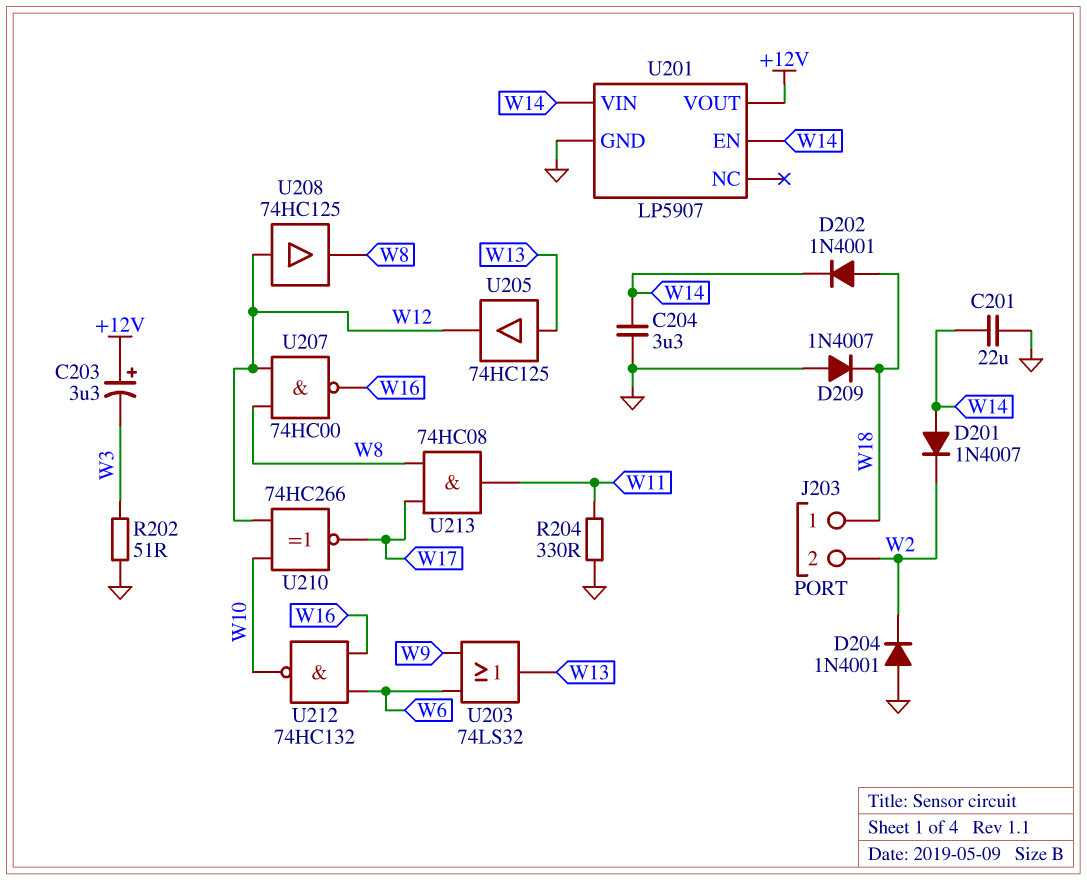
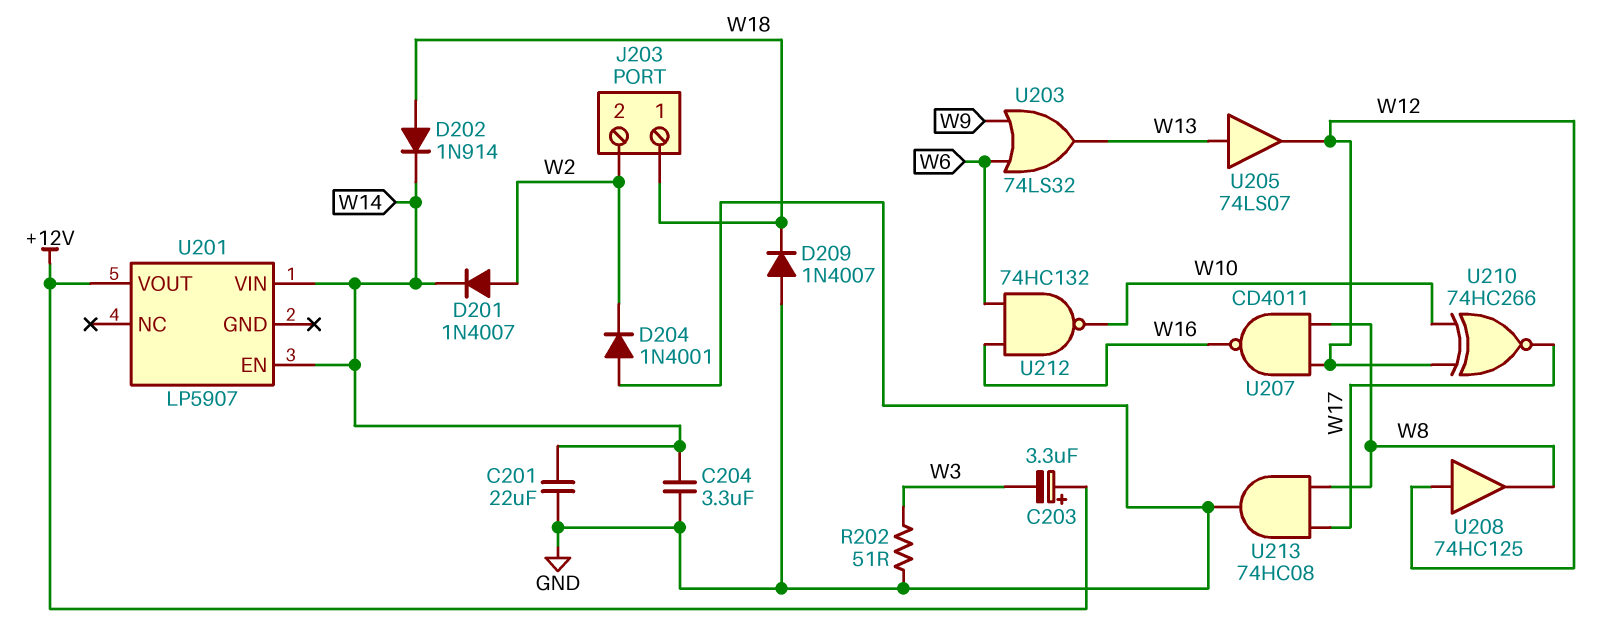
D201: diode 1N4007 (A W14, K W2) -> diode 1N4007 (A W2, K W14)
D202: diode 1N4001 (A W18, K W14) -> diode 1N914 (A W18, K W14)
R204: 330 (GND, W11) -> none
U201 pin GND: GND -> none
U205: buffer 74HC125 (in W13, out W12) -> buffer 74LS07 (in W13, out W12)
U207: NAND 74HC00 (in W8, in W12, out W16) -> NAND CD4011 (in W8, in W12, out W16)
U213: AND 74HC08 (in W8, in W17, out W11) -> AND 74HC08 (in W8, in W17, out GND)

